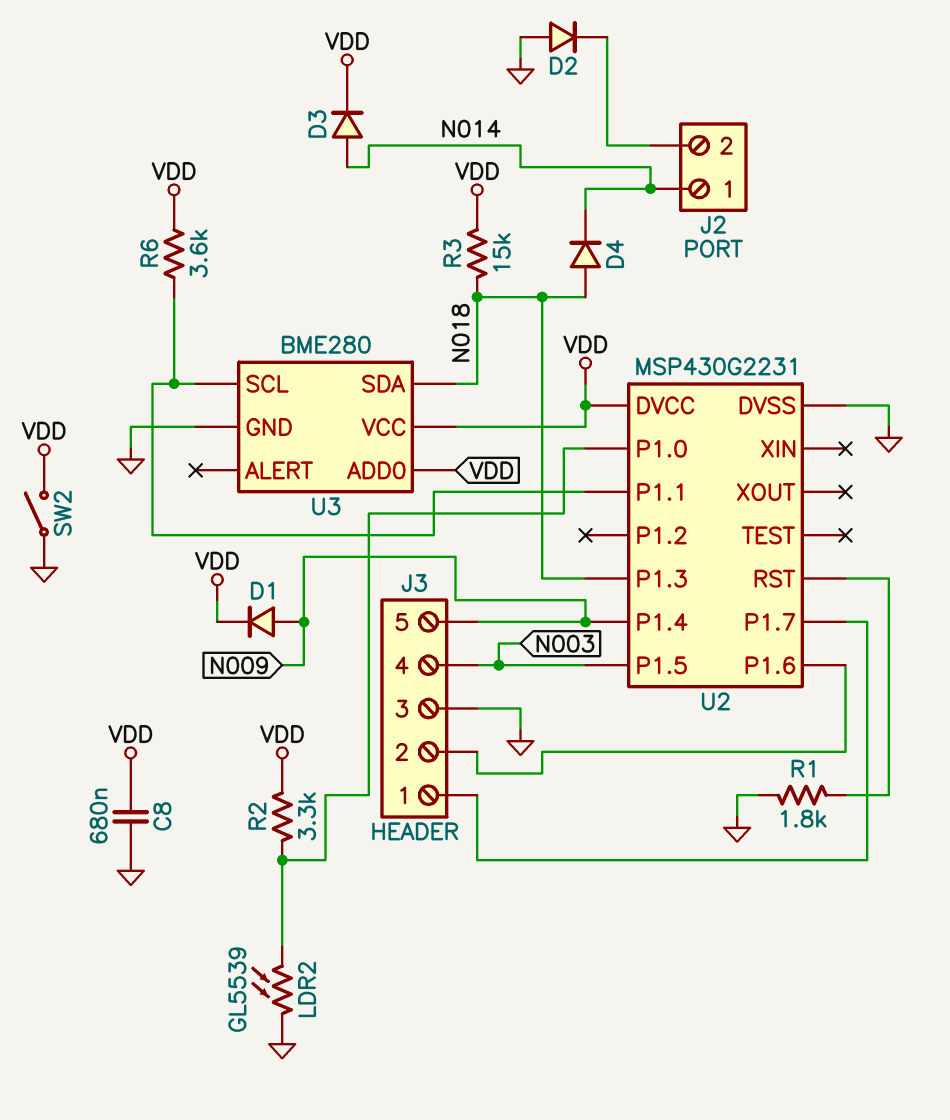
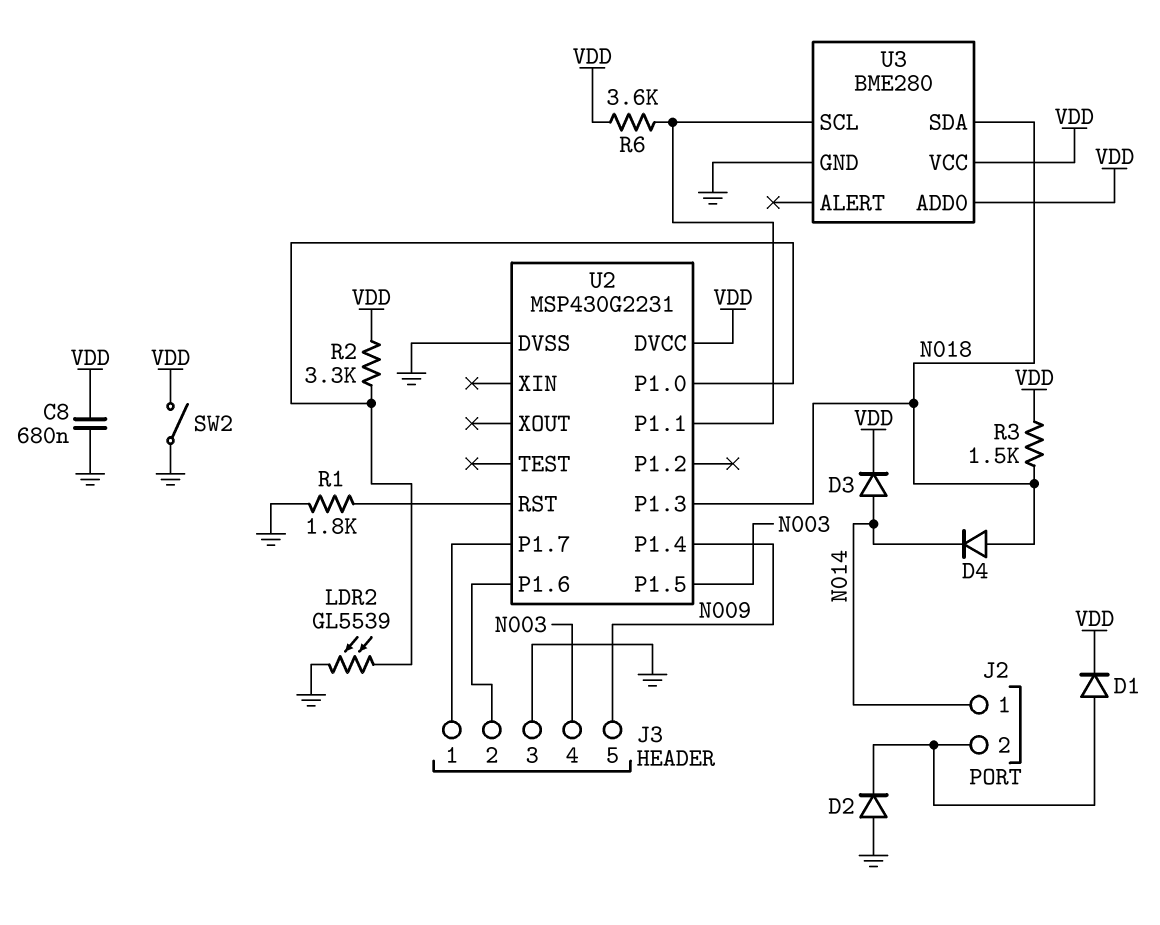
D1: diode (A N009, K VDD) -> diode (A J2/2, K VDD)
R3: 15k (N018, VDD) -> 1.5k (N018, VDD)

